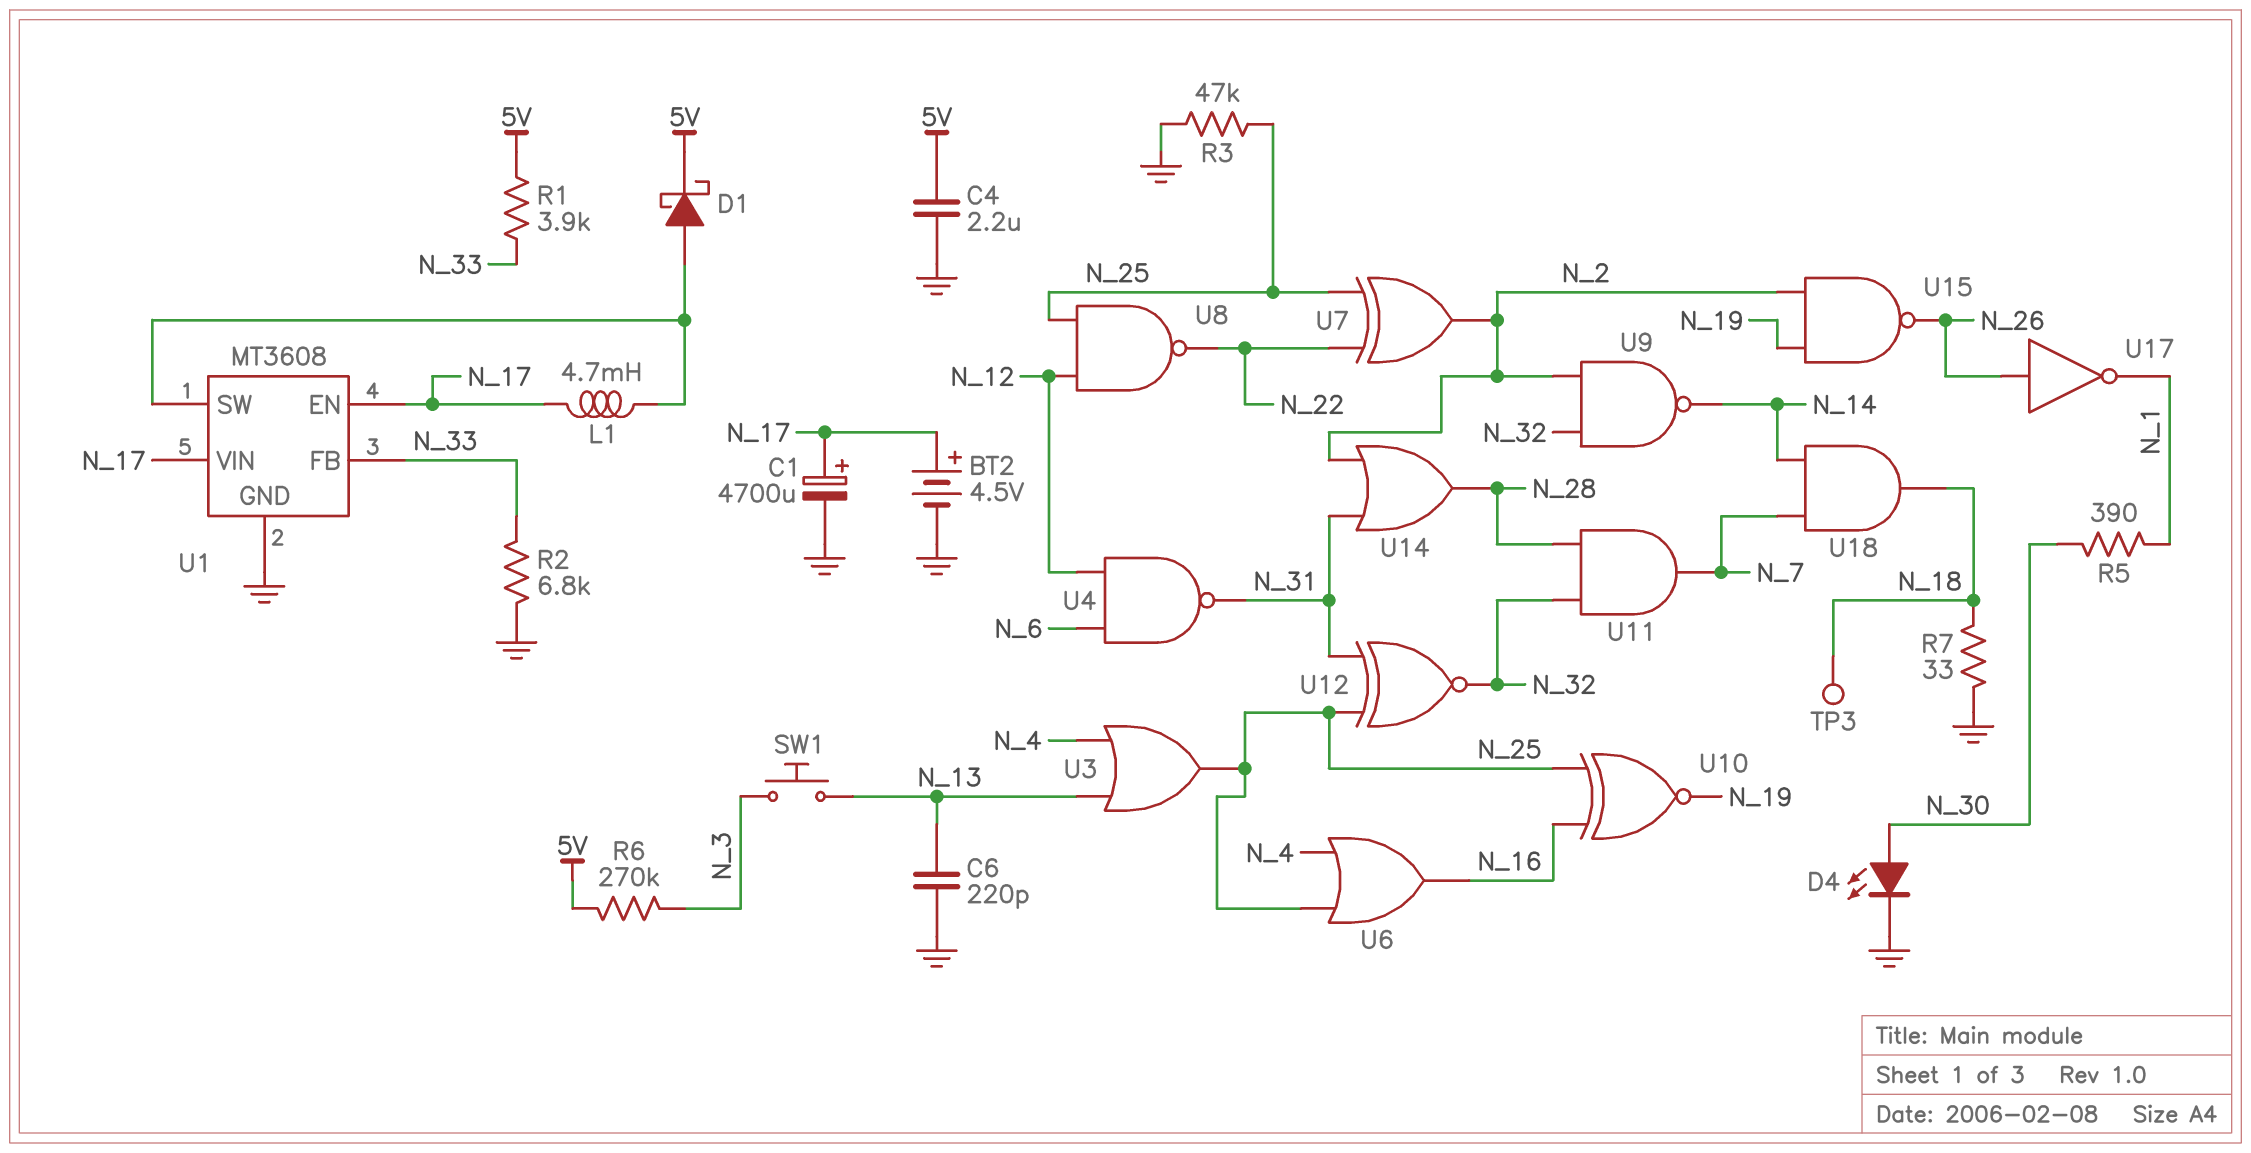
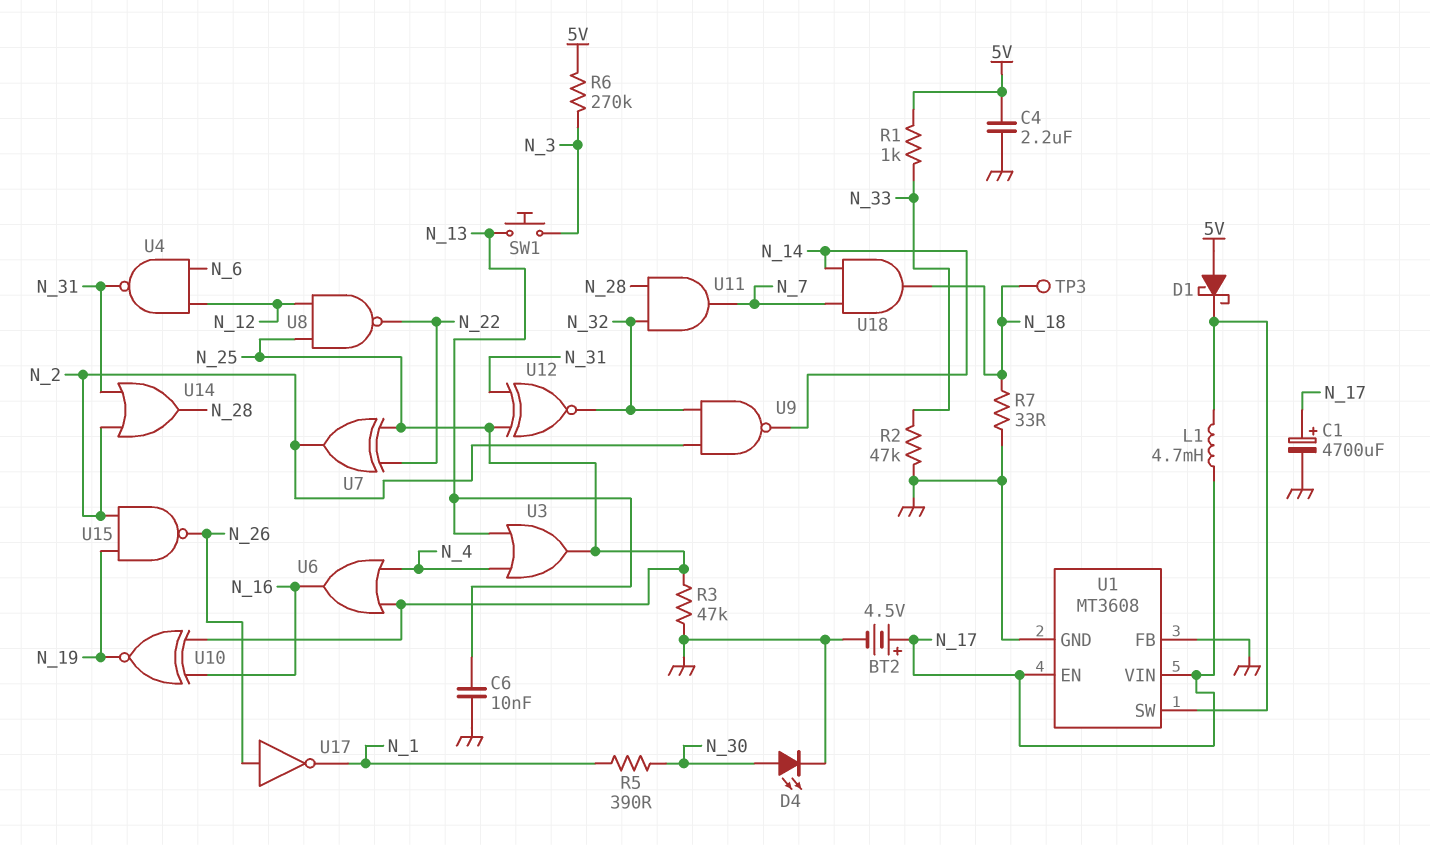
C6: 220pF (GND, N_13) -> 10nF (GND, N_13)
D1: schottky (A U1/SW, K 5V) -> schottky (A 5V, K U1/SW)
R1: 3.9k (5V, N_33) -> 1k (5V, N_33)
R2: 6.8k (GND, N_33) -> 47k (GND, N_33)
U1 pin FB: N_33 -> GND

